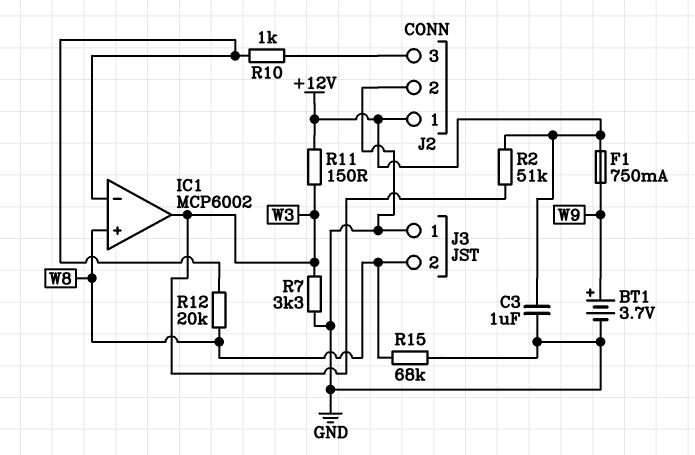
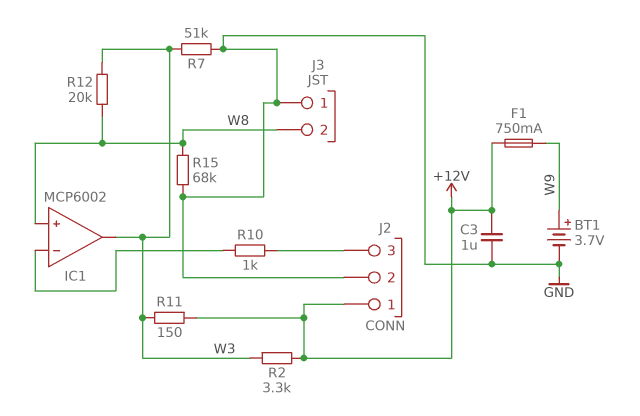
R2: 51k (+12V, W3) -> 3.3k (+12V, W3)
R7: 3.3k (GND, W3) -> 51k (GND, W3)
R12: 20k (IC1/in-, W8) -> 20k (W3, W8)

